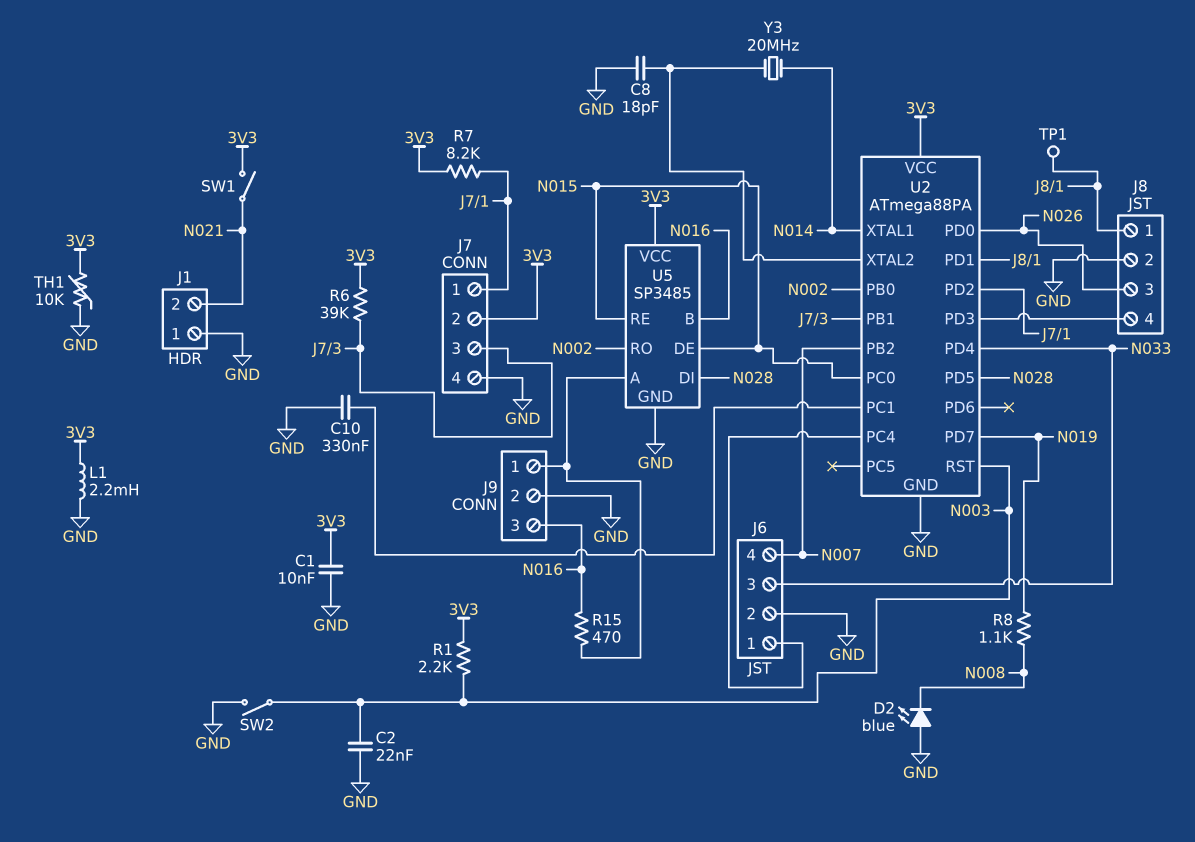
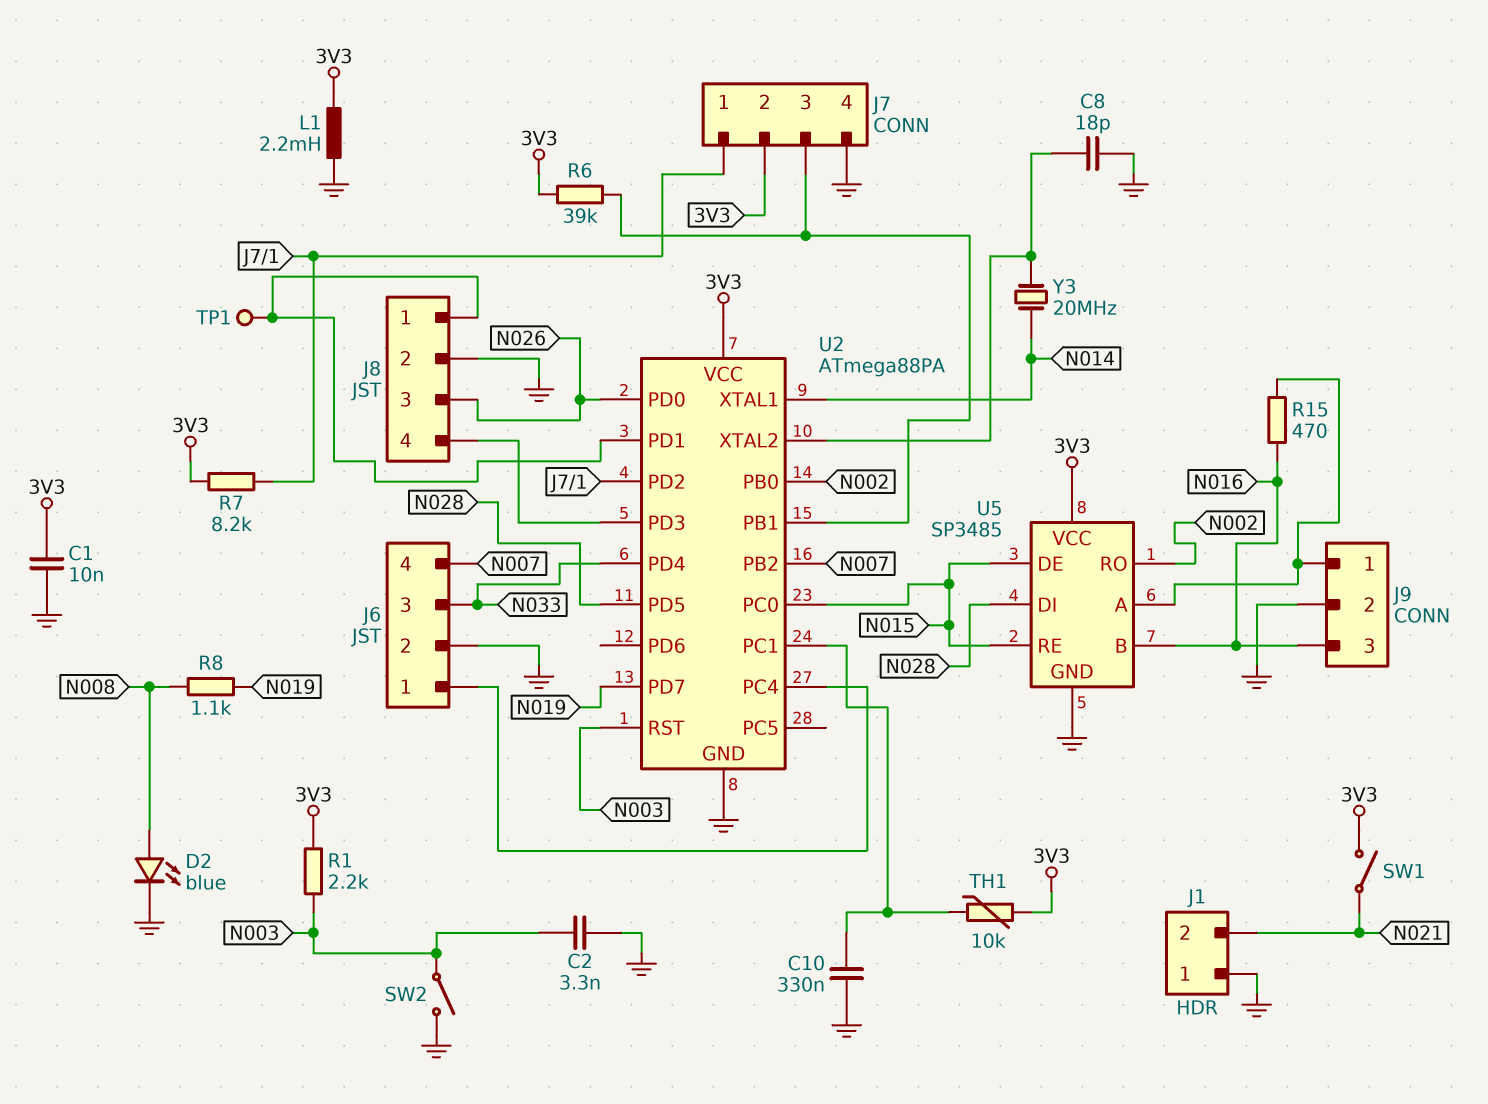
C2: 22nF (GND, N003) -> 3.3nF (GND, N003)
D2: LED blue (A GND, K N008) -> LED blue (A N008, K GND)
TH1: 10k (3V3, GND) -> 10k (3V3, U2/PC1)

